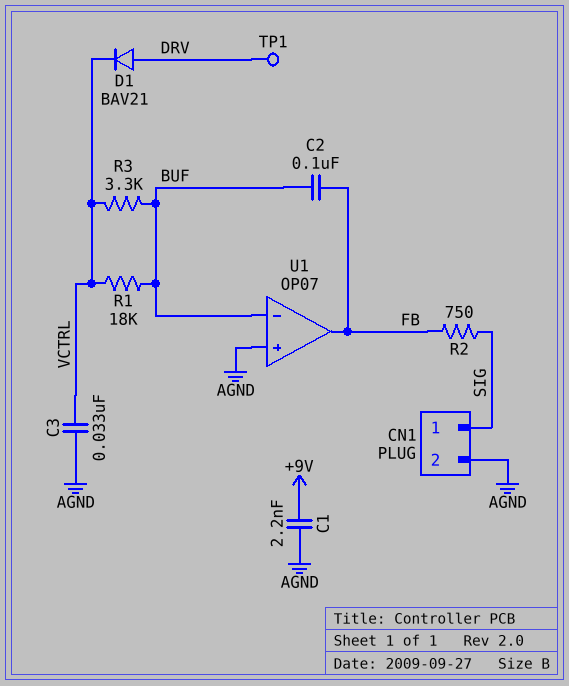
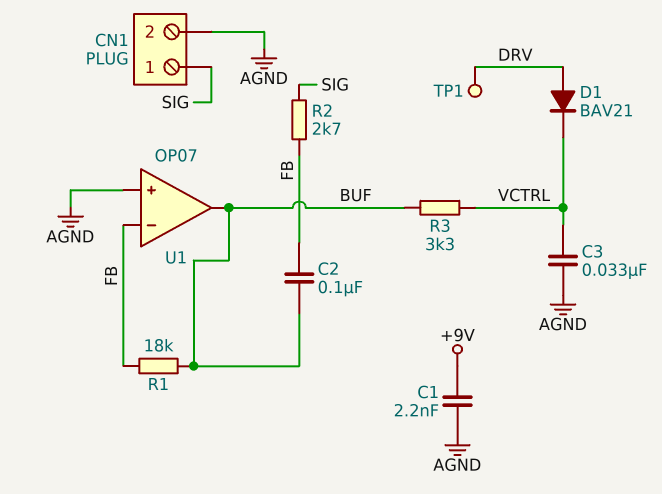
R1: 18k (BUF, VCTRL) -> 18k (BUF, FB)
R2: 750 (FB, SIG) -> 2.7k (FB, SIG)
U1 pin in-: BUF -> FB
U1 pin out: FB -> BUF

